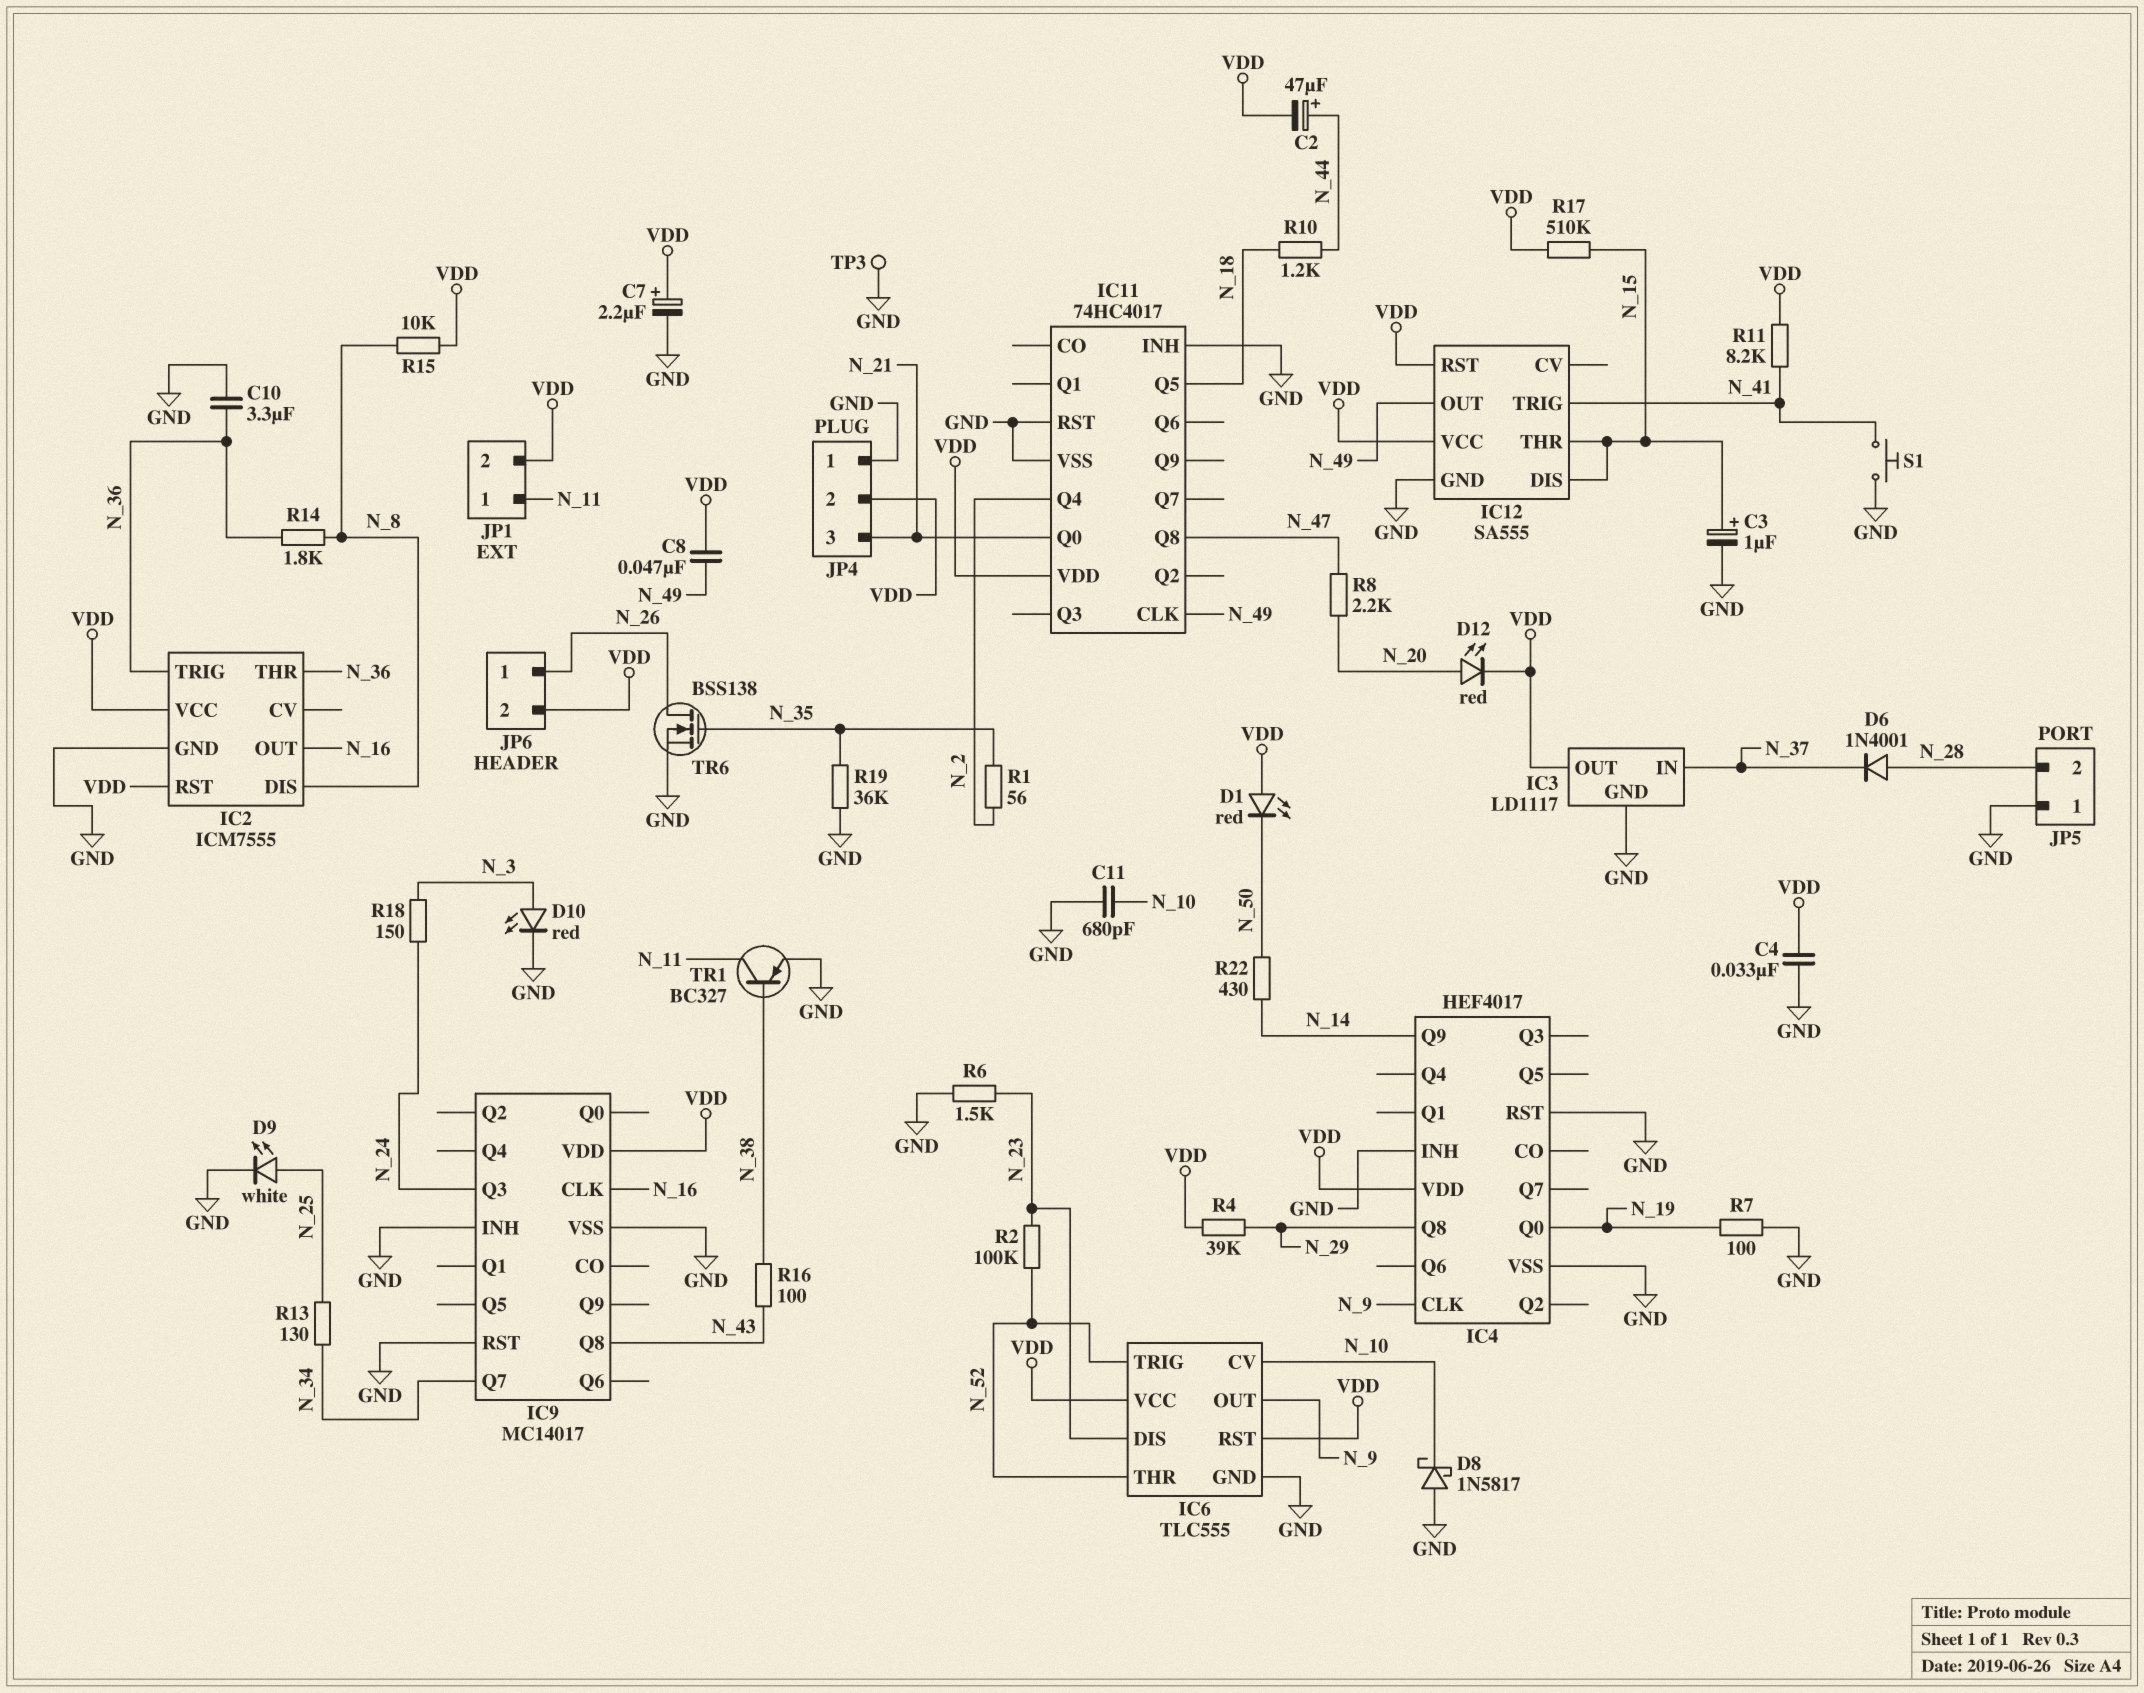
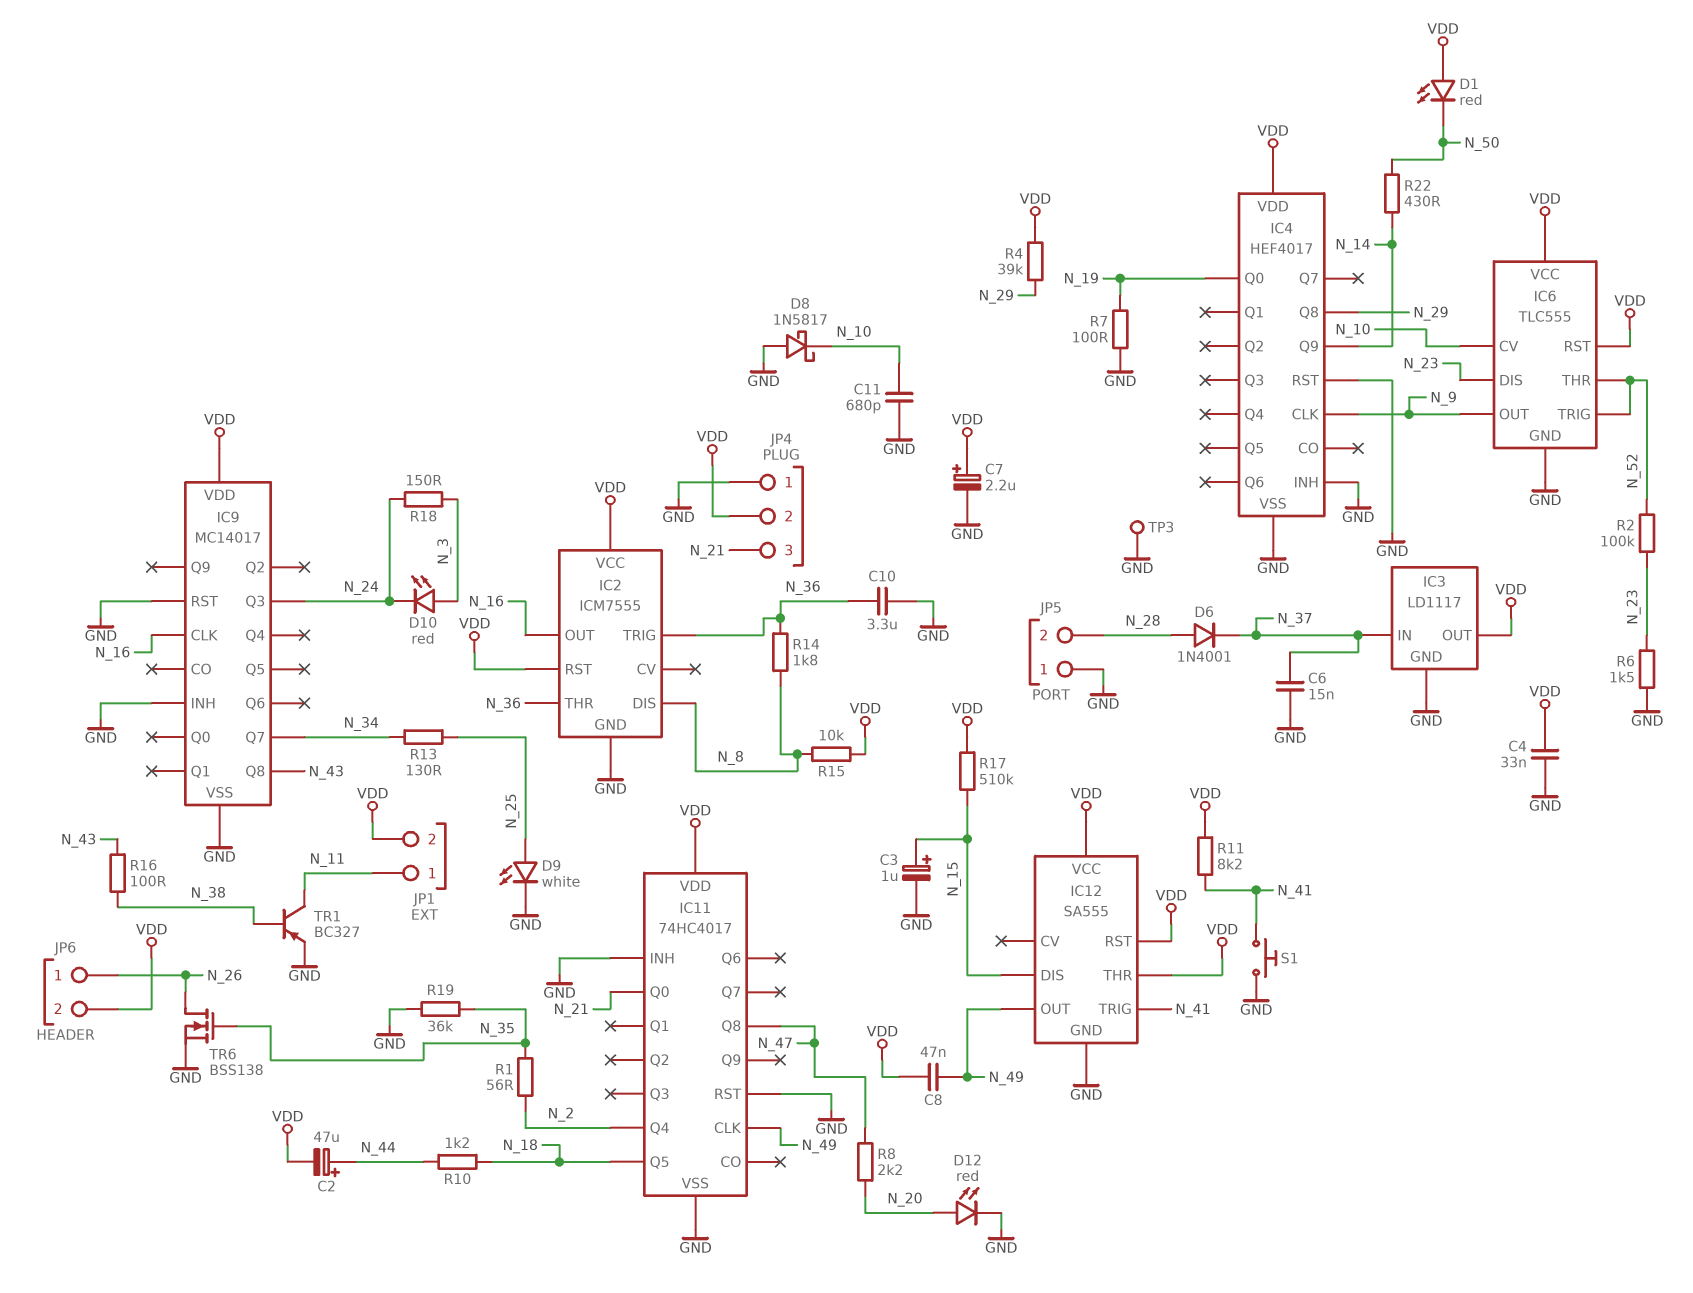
C6: none -> 15nF (GND, N_37)
D10: LED red (A N_3, K GND) -> LED red (A N_3, K N_24)
D12: LED red (A N_20, K VDD) -> LED red (A N_20, K GND)
IC12 pin THR: N_15 -> VDD

